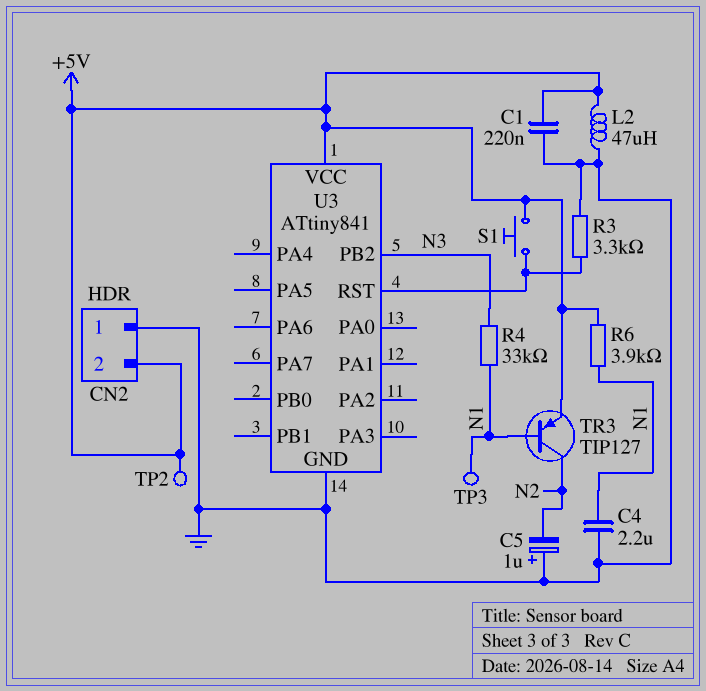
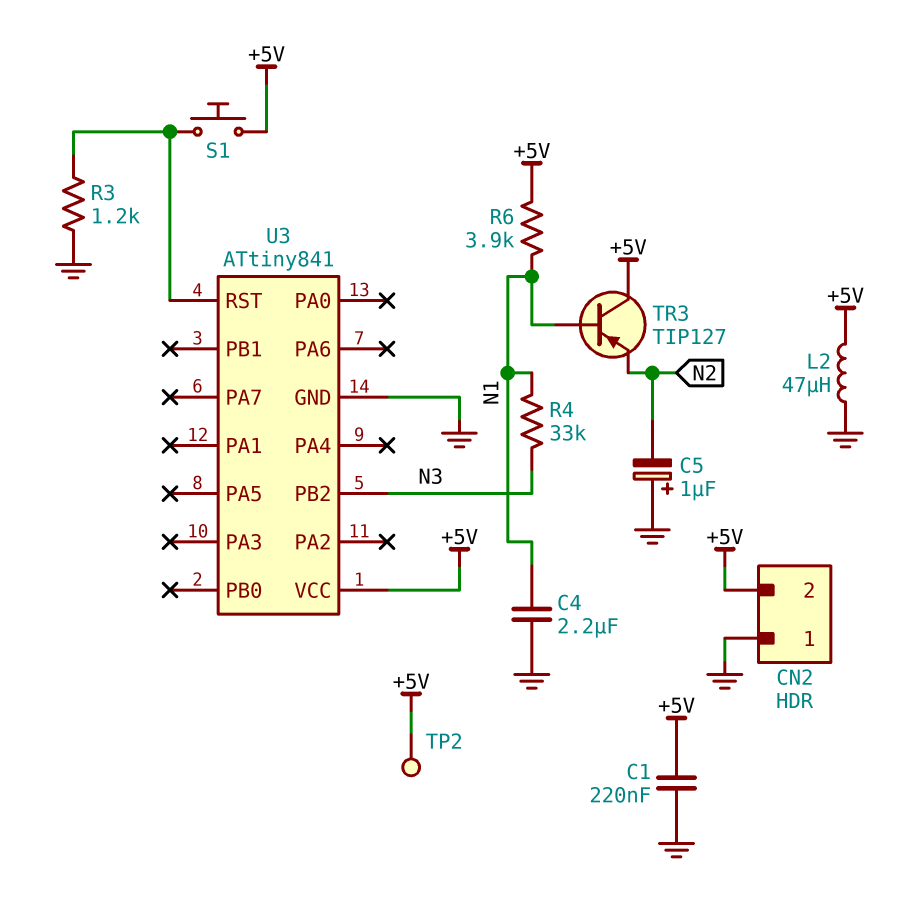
R3: 3.3k (GND, U3/RST) -> 1.2k (GND, U3/RST)
TP3: test point (N1) -> none
TR3: PNP TIP127 (B N1, C N2, E +5V) -> PNP TIP127 (B N1, C +5V, E N2)

